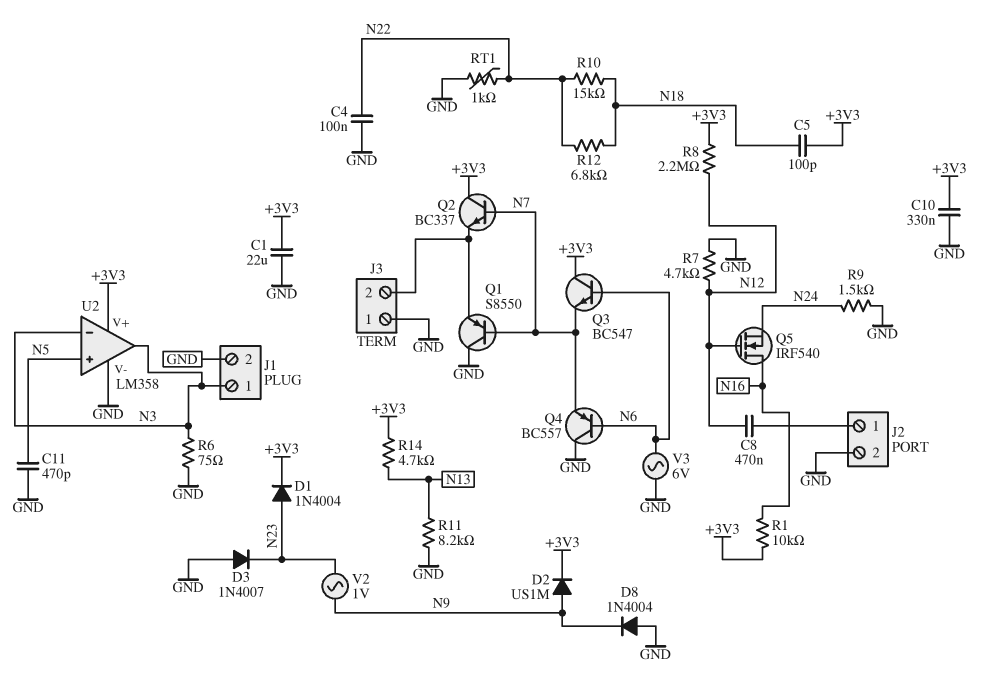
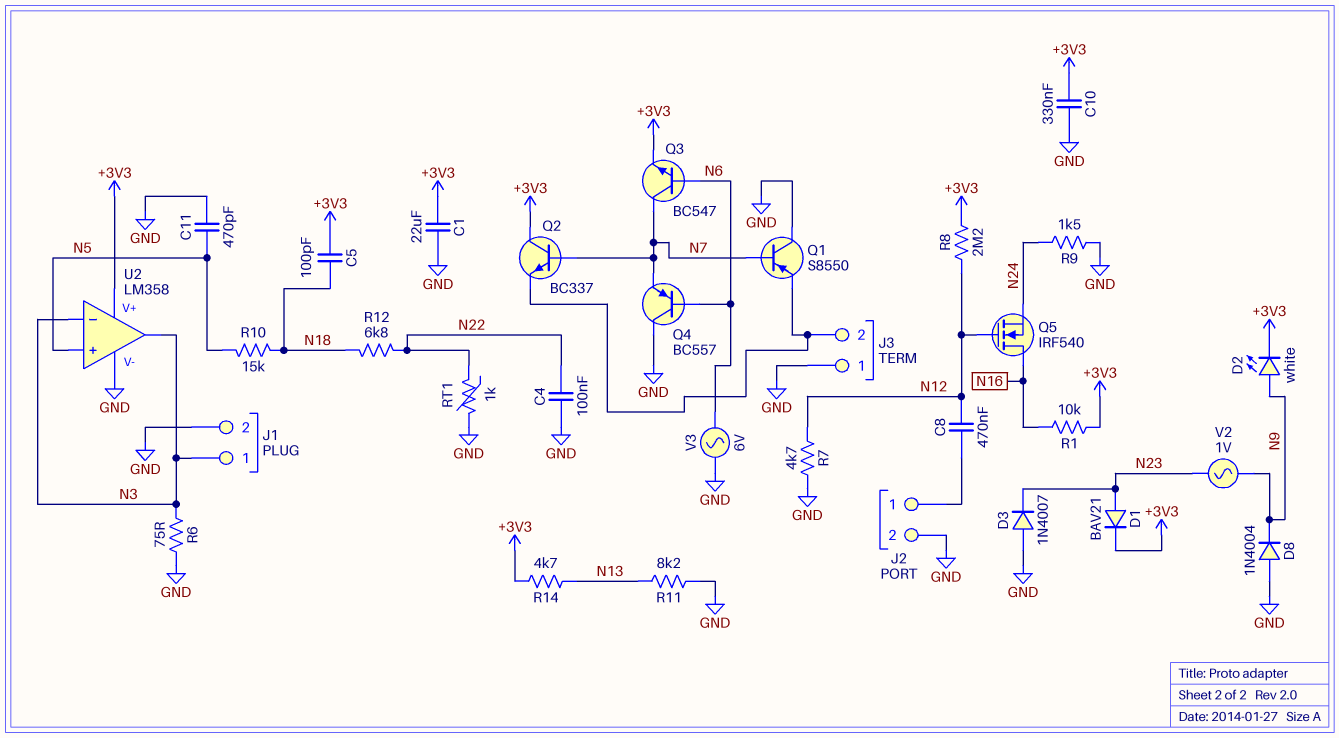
D1: diode 1N4004 (A N23, K +3V3) -> diode BAV21 (A N23, K +3V3)
D2: diode US1M (A N9, K +3V3) -> LED white (A N9, K +3V3)
Q3: NPN BC547 (B N6, C +3V3, E N7) -> NPN BC547 (B N6, C N7, E +3V3)
R10: 15k (N18, N22) -> 15k (N5, N18)

